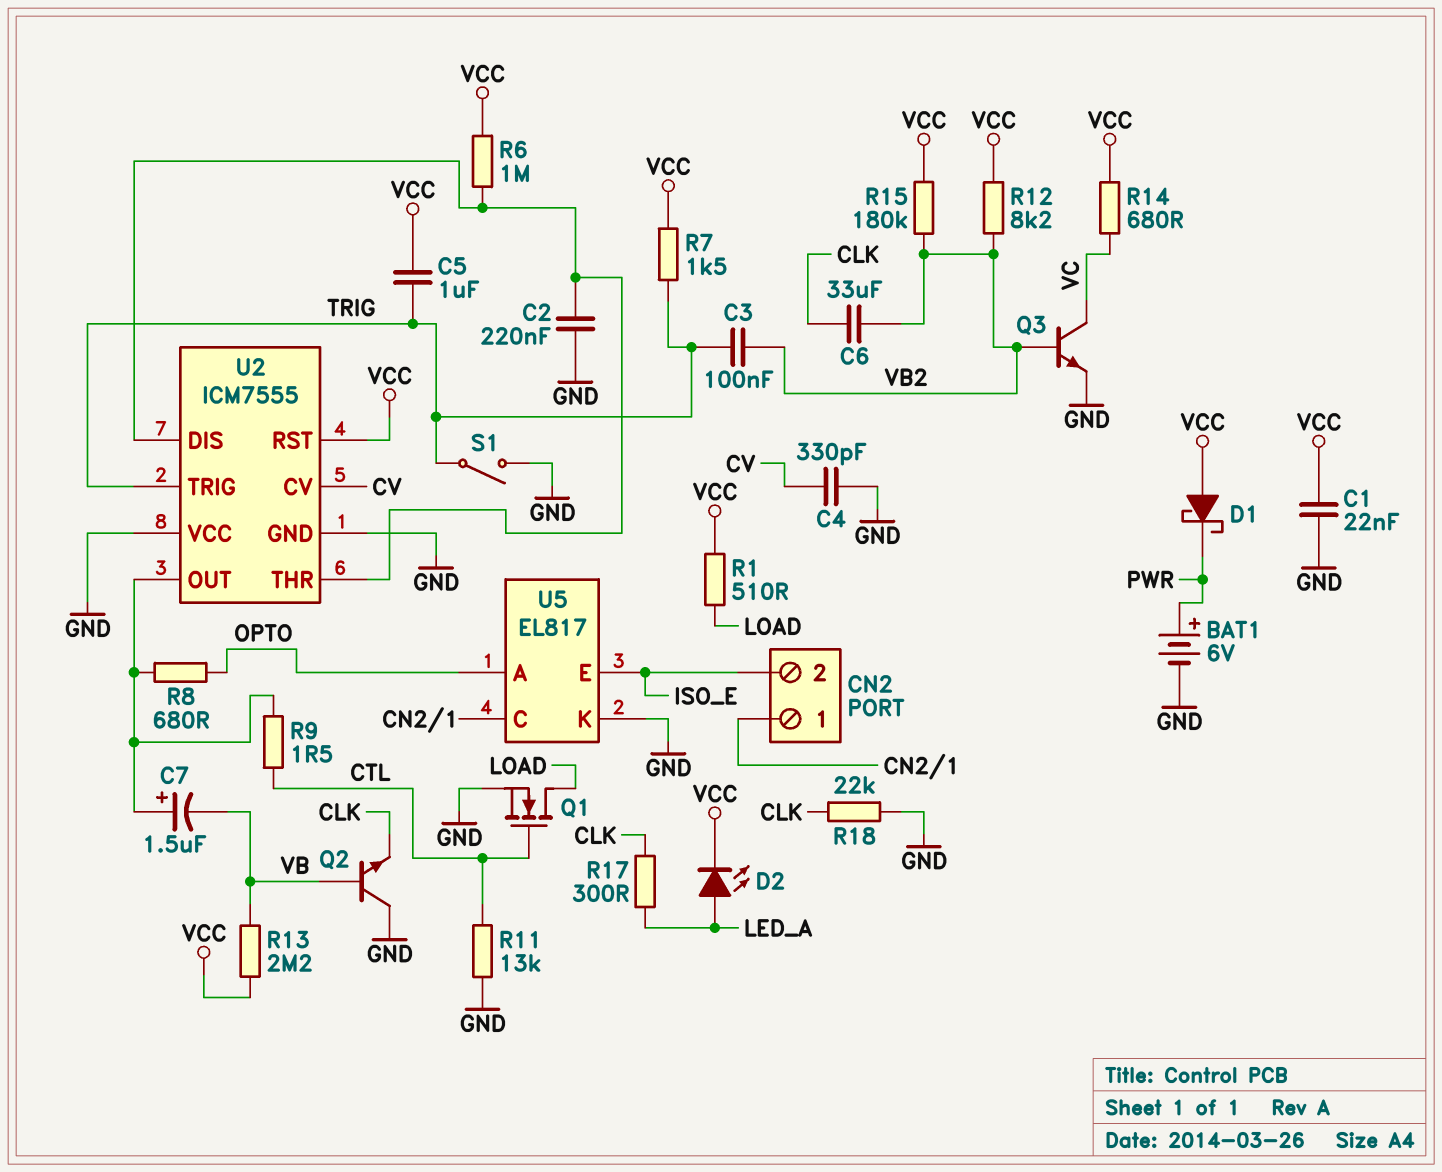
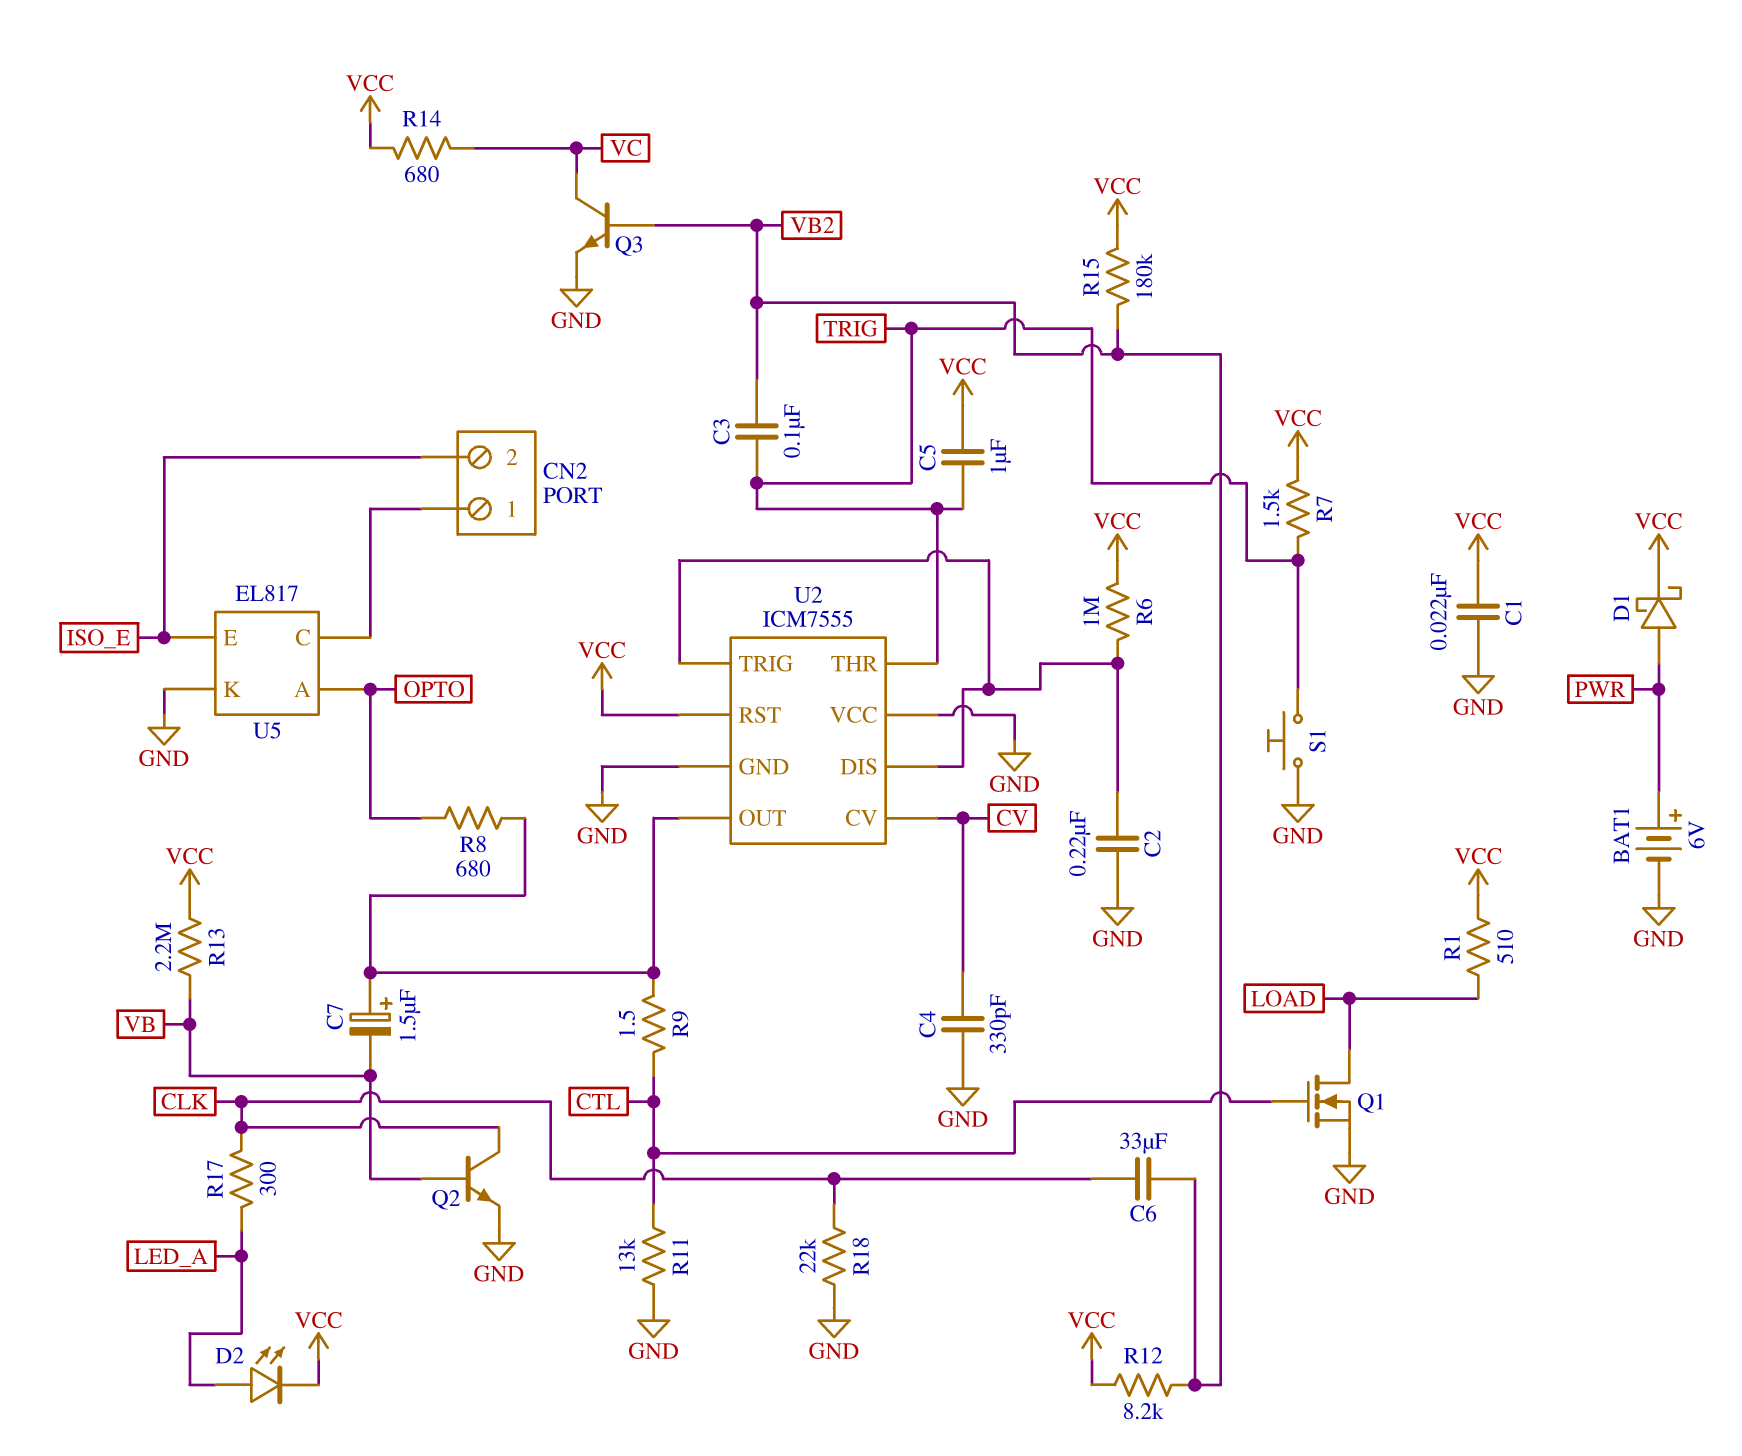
D1: schottky (A VCC, K PWR) -> schottky (A PWR, K VCC)
Q2: NPN (B VB, C GND, E CLK) -> NPN (B VB, C CLK, E GND)
S1: switch (GND, TRIG) -> button (GND, TRIG)
U2 pin THR: U2/DIS -> TRIG
U2 pin TRIG: TRIG -> U2/DIS

